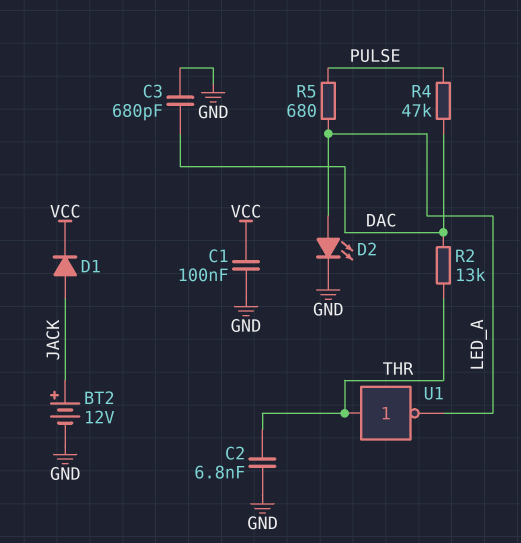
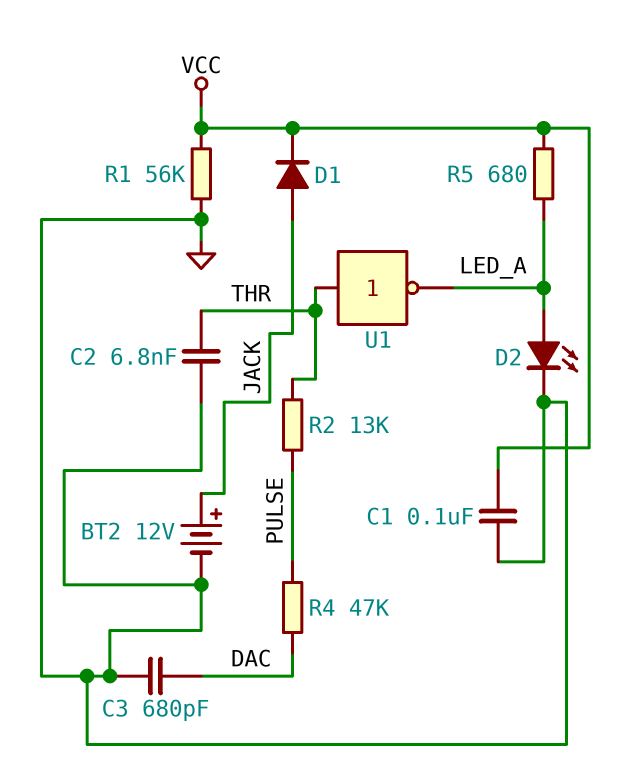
R1: none -> 56k (GND, VCC)
R2: 13k (DAC, THR) -> 13k (PULSE, THR)
R5: 680 (LED_A, PULSE) -> 680 (LED_A, VCC)

